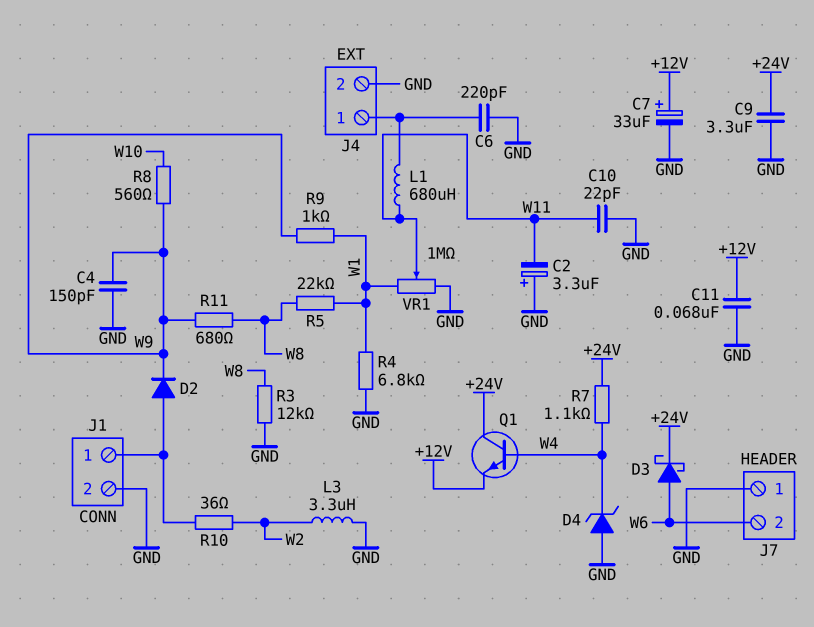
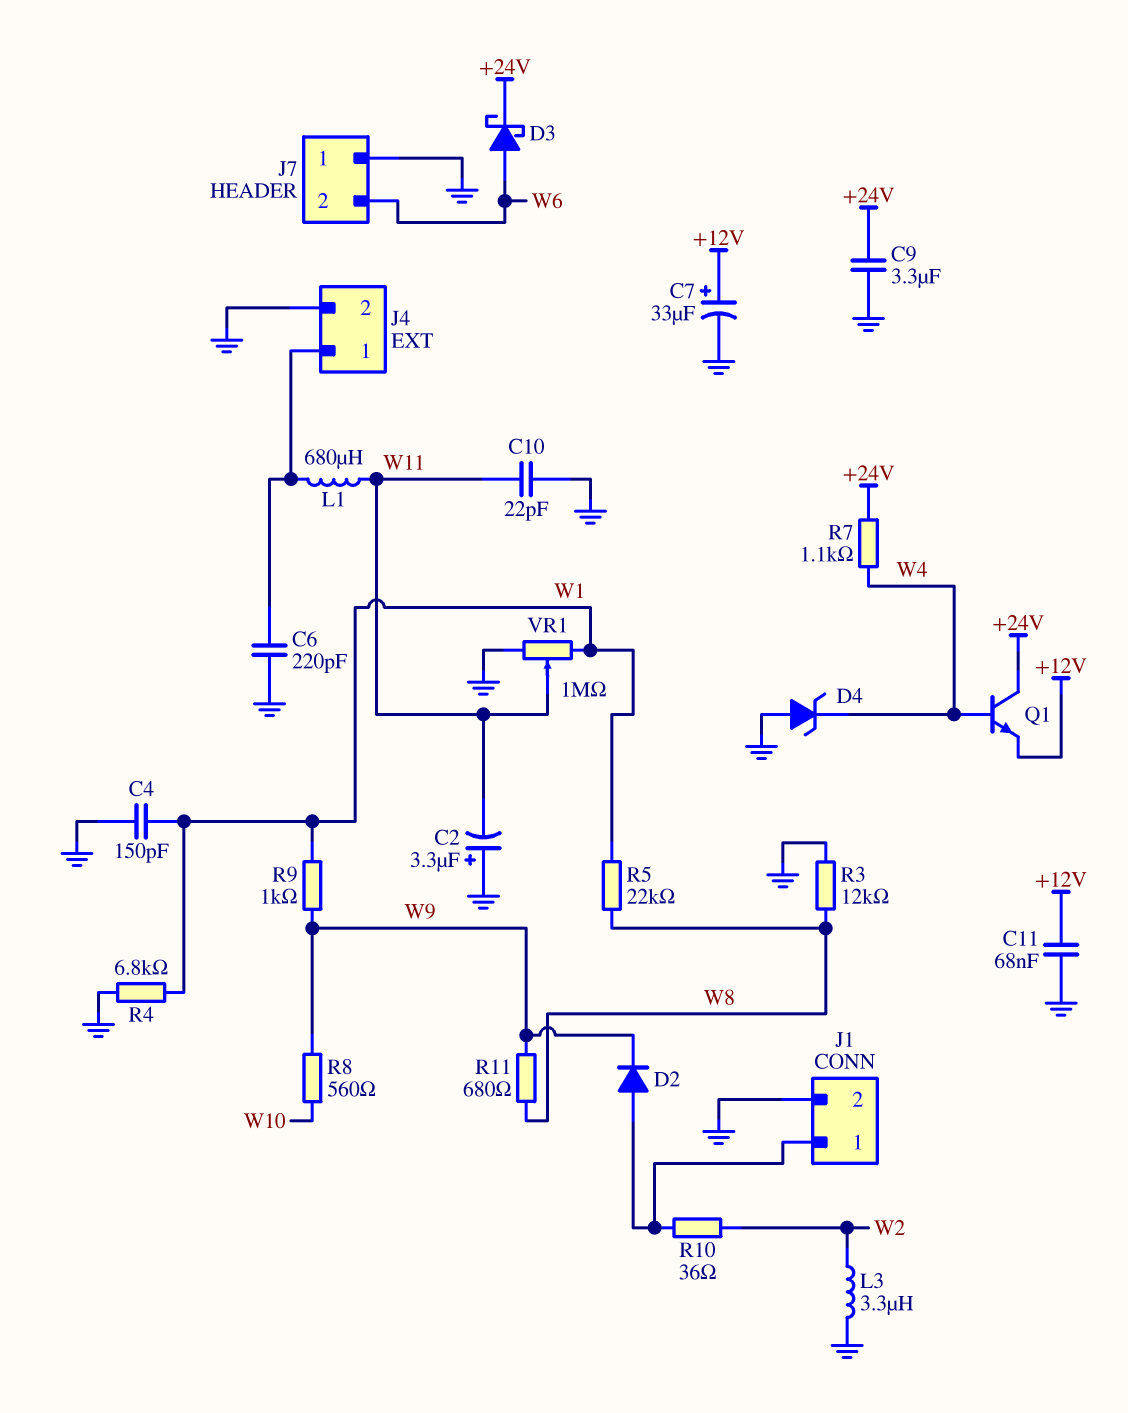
C4: 150pF (GND, W9) -> 150pF (GND, W1)

